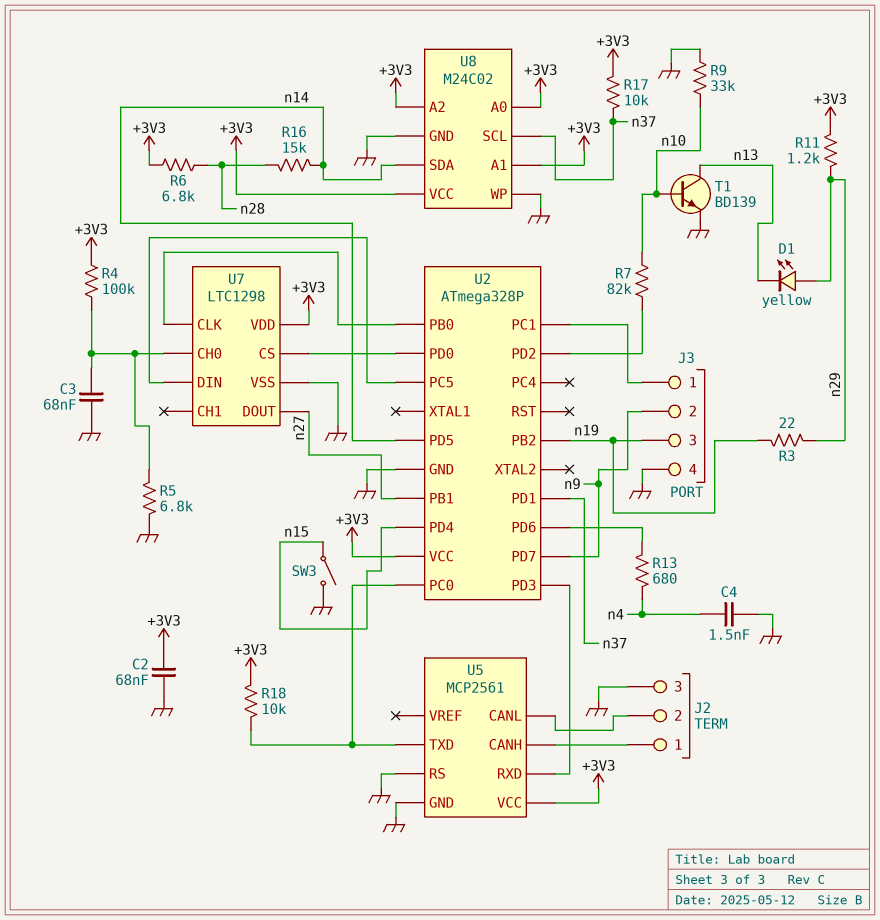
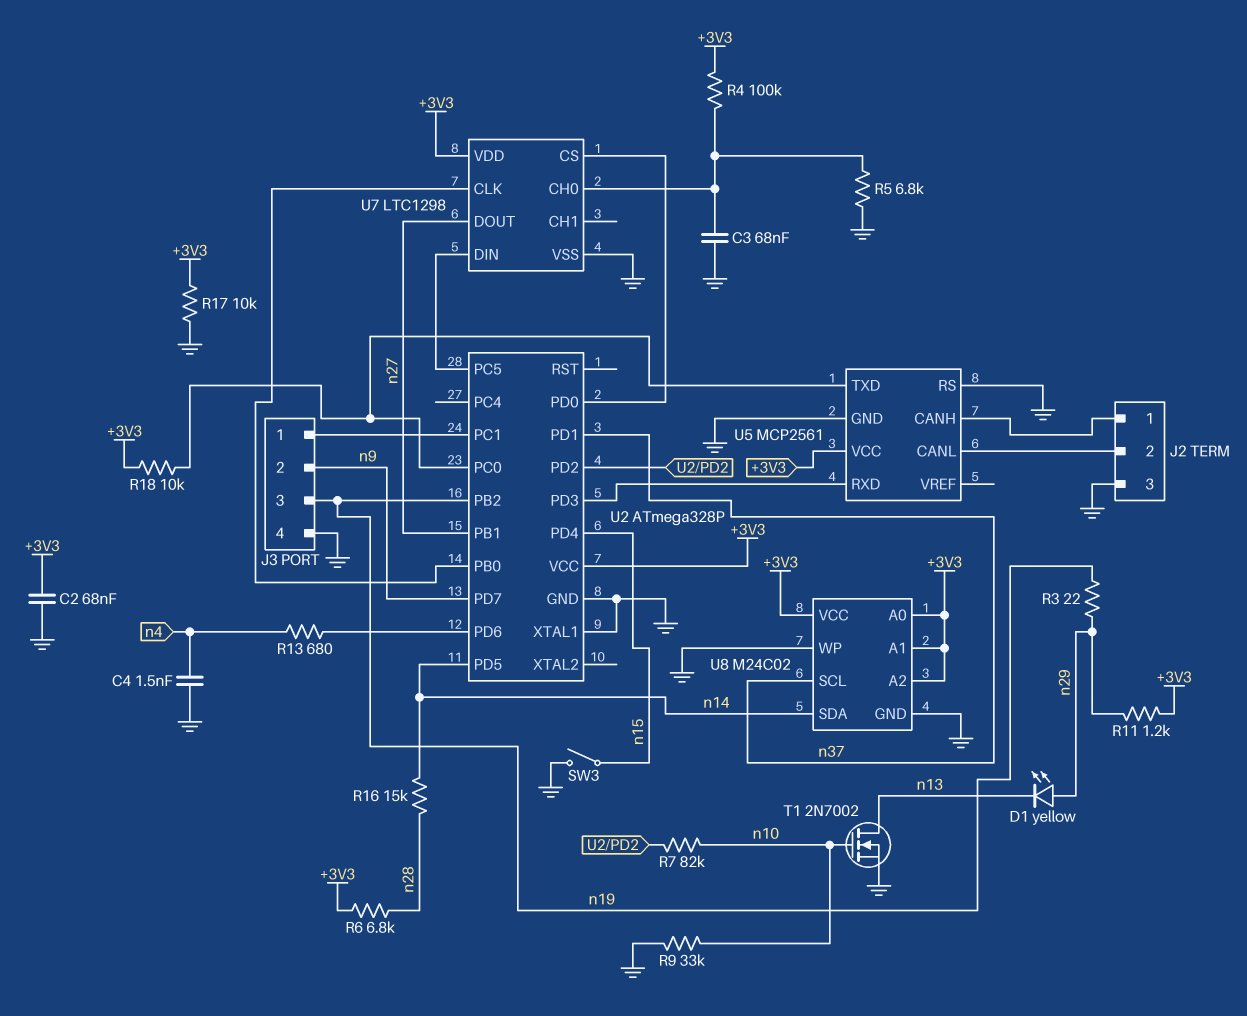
R17: 10k (+3V3, n37) -> 10k (+3V3, GND)
T1: NPN BD139 (B n10, C n13, E GND) -> NMOS 2N7002 (G n10, D n13, S GND)
U2 pin XTAL1: none -> GND

